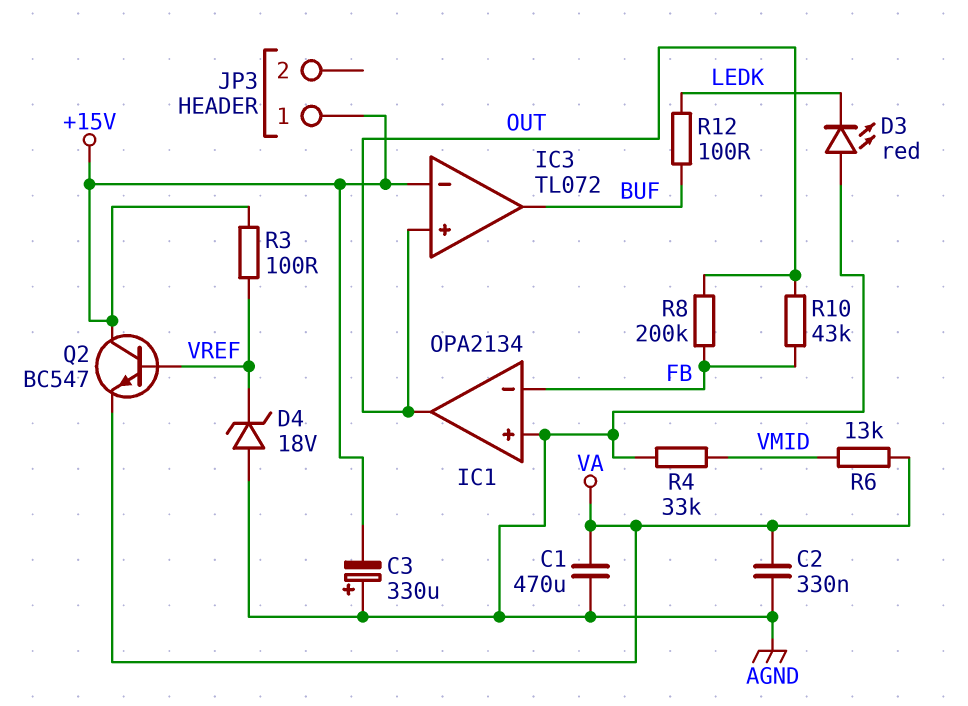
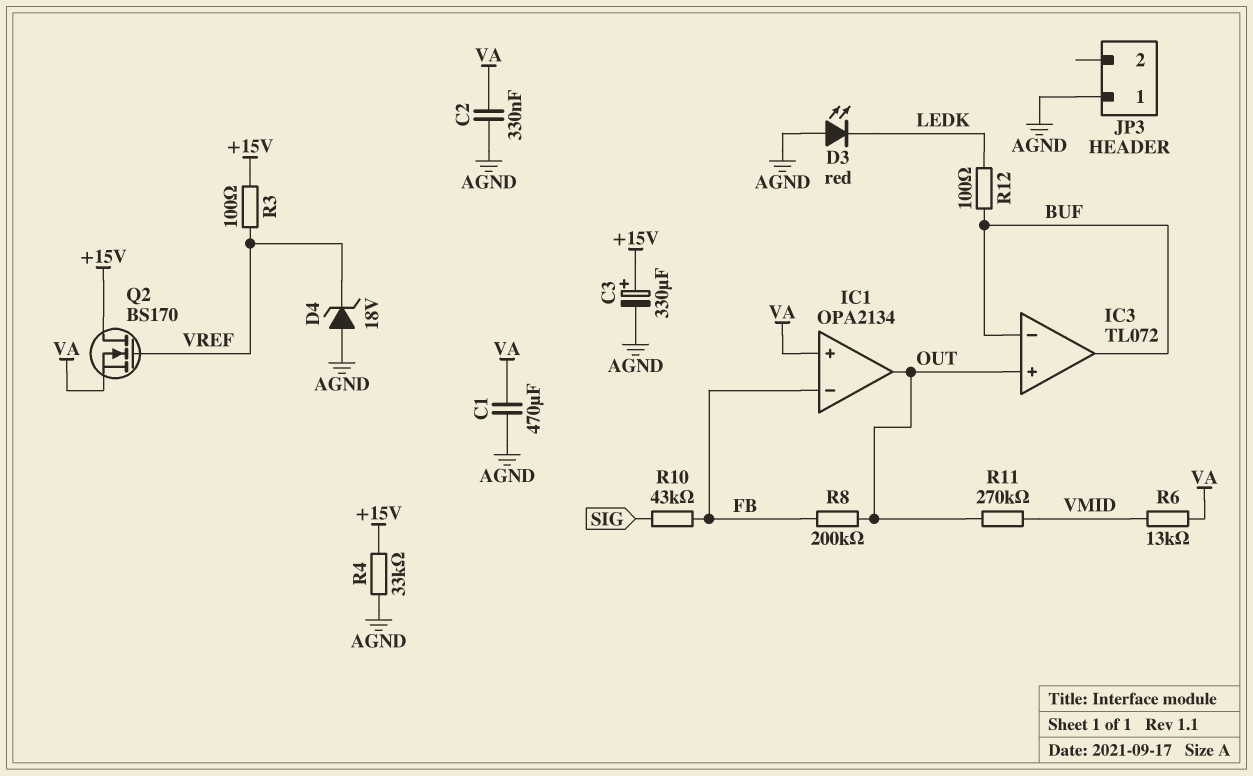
C3: 330uF (plus AGND, minus +15V) -> 330uF (plus +15V, minus AGND)
IC1 pin in+: AGND -> VA
IC3 pin in-: +15V -> BUF
JP3 pin 1: +15V -> AGND
Q2: NPN BC547 (B VREF, C +15V, E VA) -> NMOS BS170 (G VREF, D +15V, S VA)
R4: 33k (AGND, VMID) -> 33k (+15V, AGND)
R10: 43k (FB, OUT) -> 43k (FB, SIG)
R11: none -> 270k (OUT, VMID)

